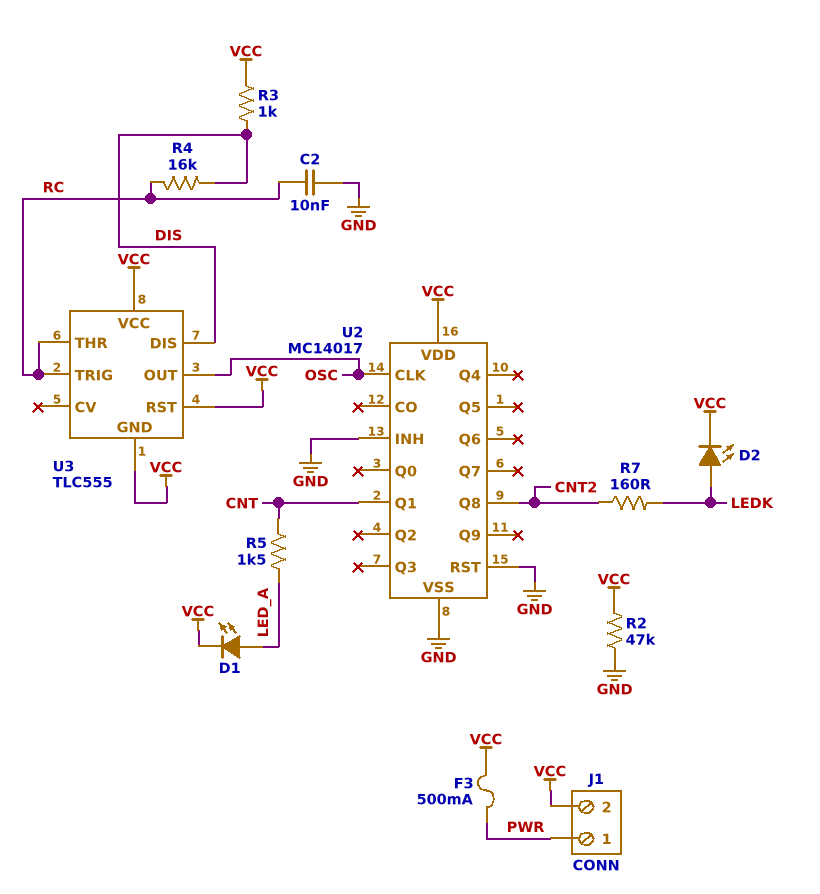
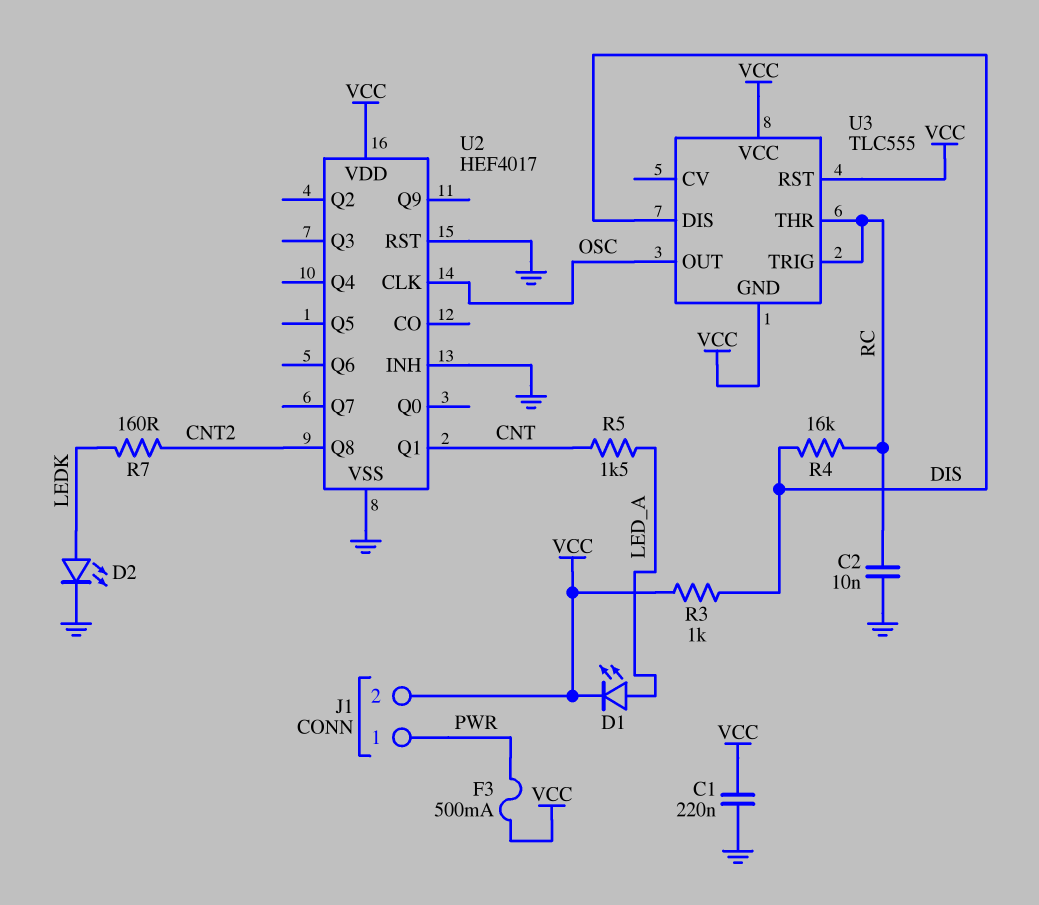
C1: none -> 220nF (GND, VCC)
D2: LED (A LEDK, K VCC) -> LED (A LEDK, K GND)
R2: 47k (GND, VCC) -> none
U2: MC14017 -> HEF4017

